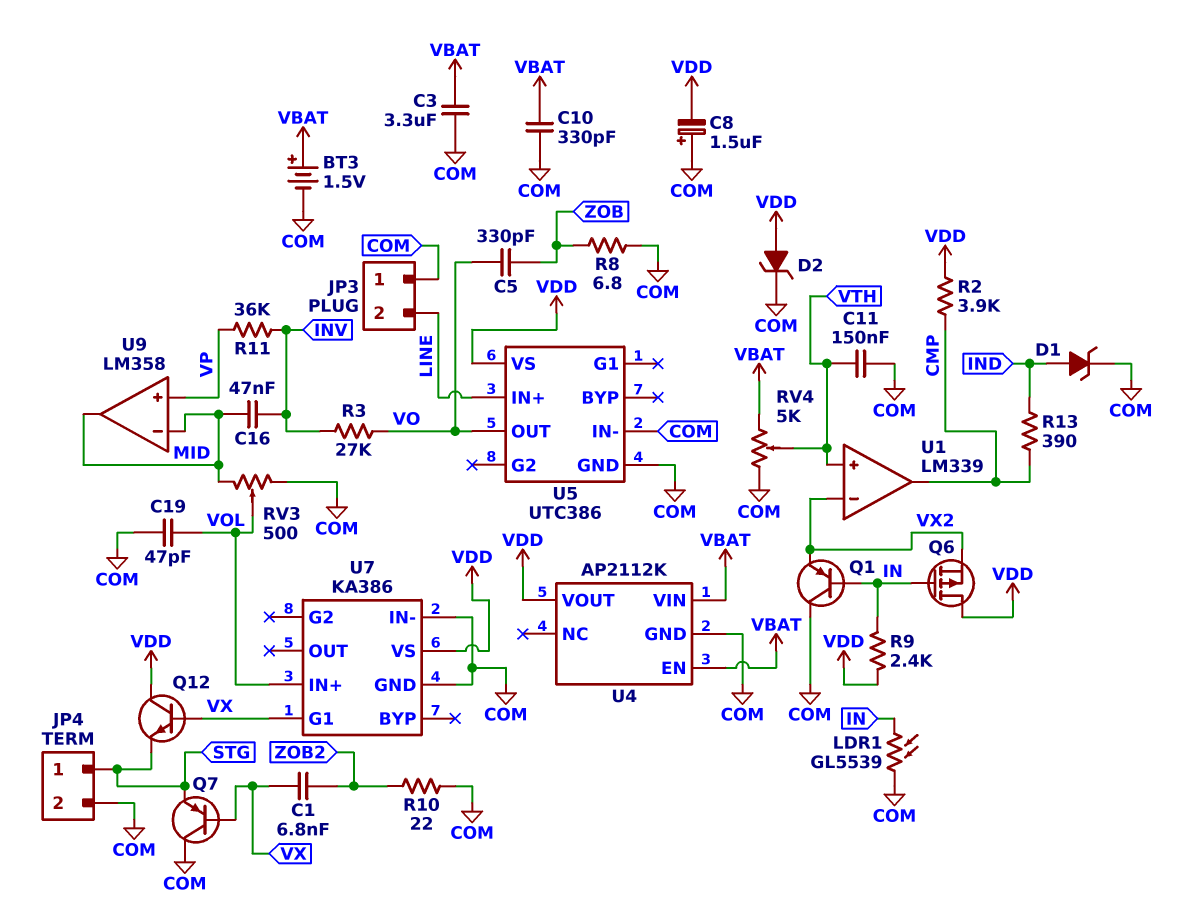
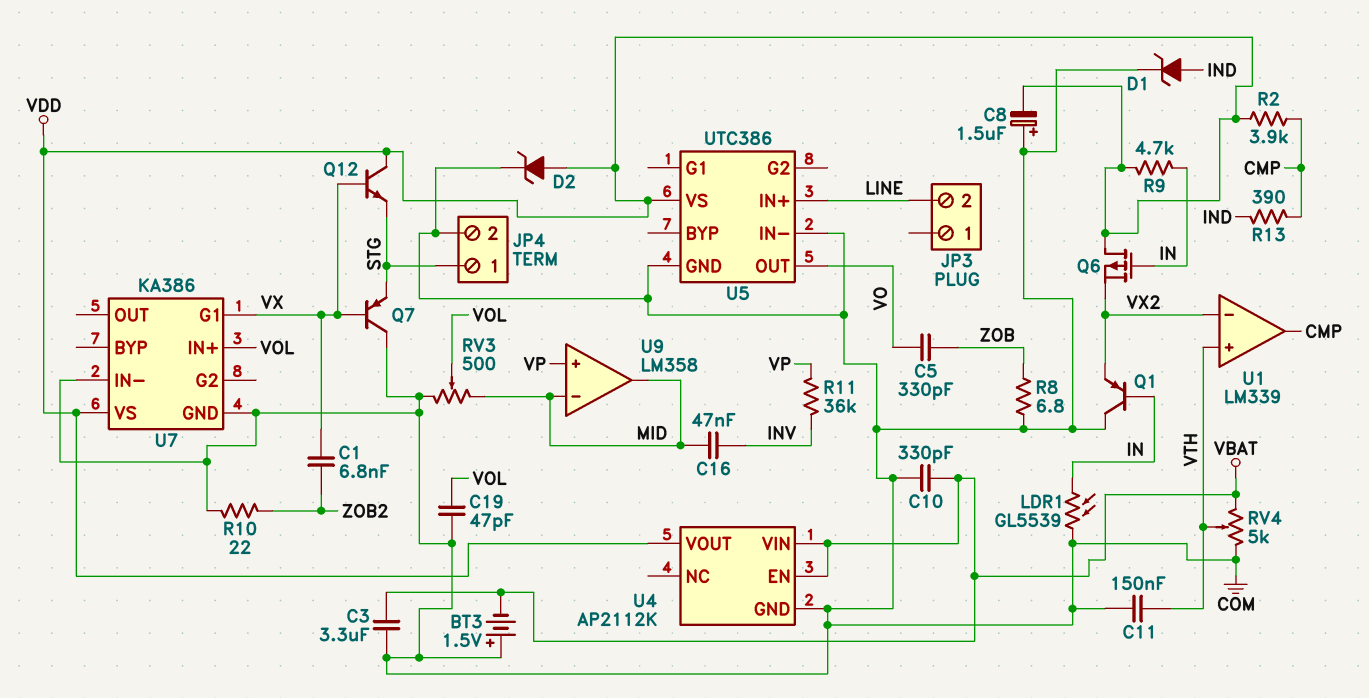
BT3: 1.5V (plus VBAT, minus COM) -> 1.5V (plus COM, minus VBAT)
JP3 pin 1: COM -> none
R3: 27k (INV, VO) -> none
R9: 2.4k (IN, VDD) -> 4.7k (IN, VDD)

